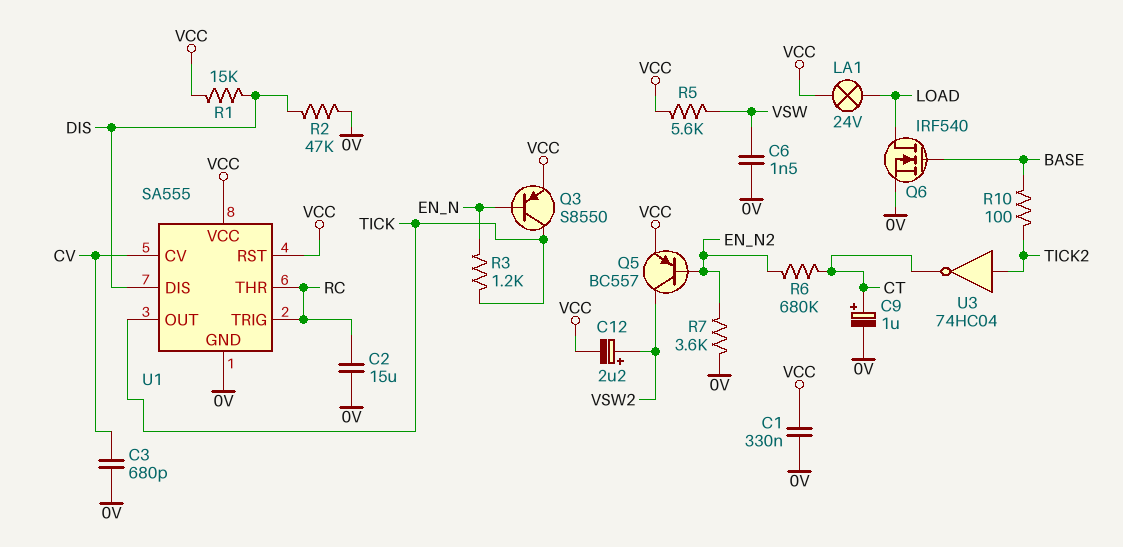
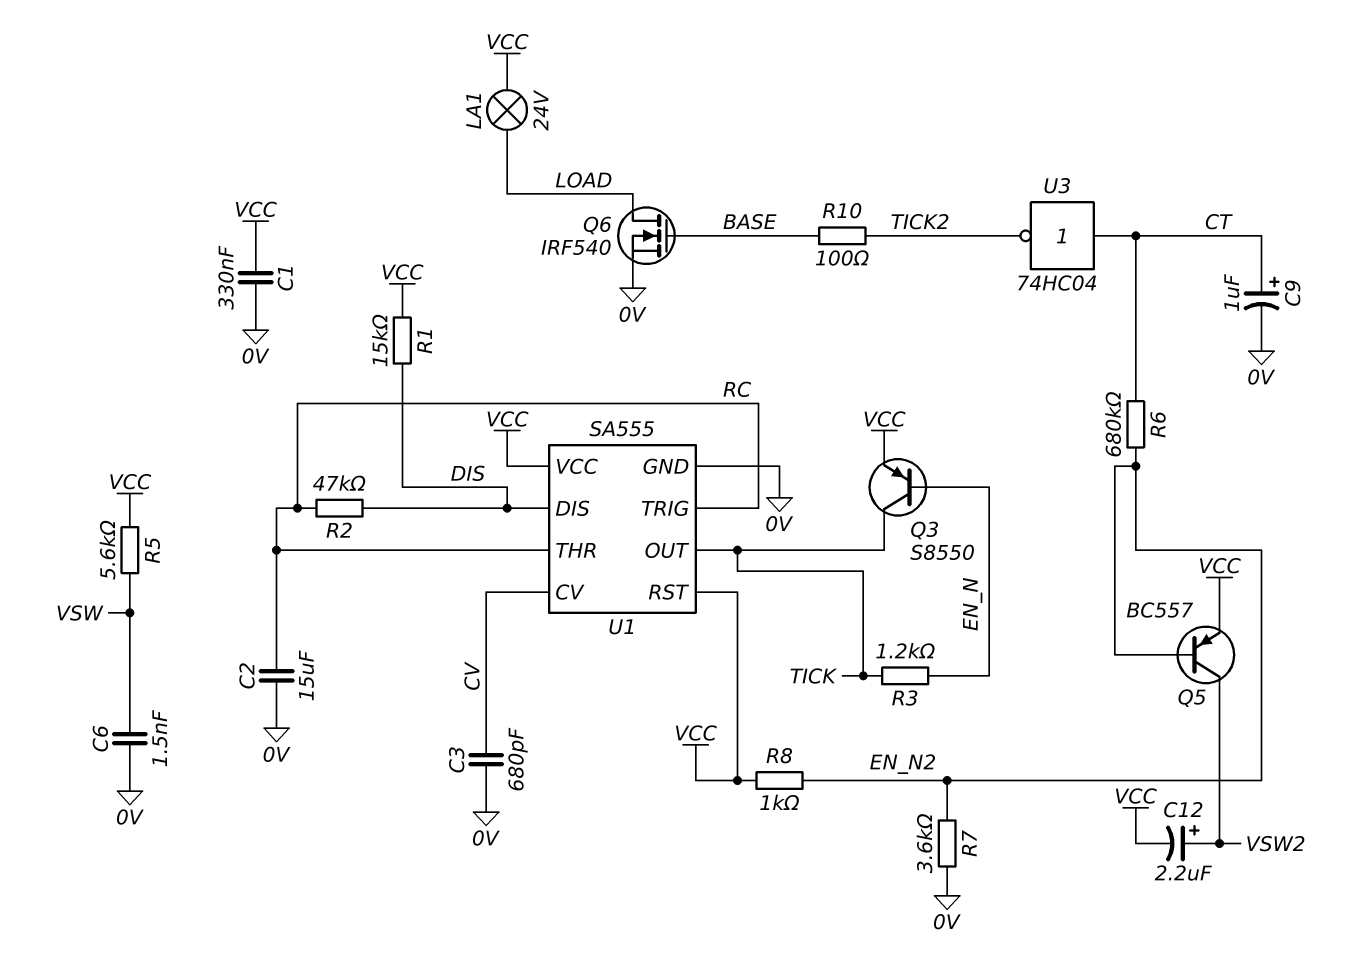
R2: 47k (0V, DIS) -> 47k (DIS, RC)
R8: none -> 1k (EN_N2, VCC)
U3: NOT 74HC04 (in TICK2, out CT) -> NOT 74HC04 (in CT, out TICK2)

